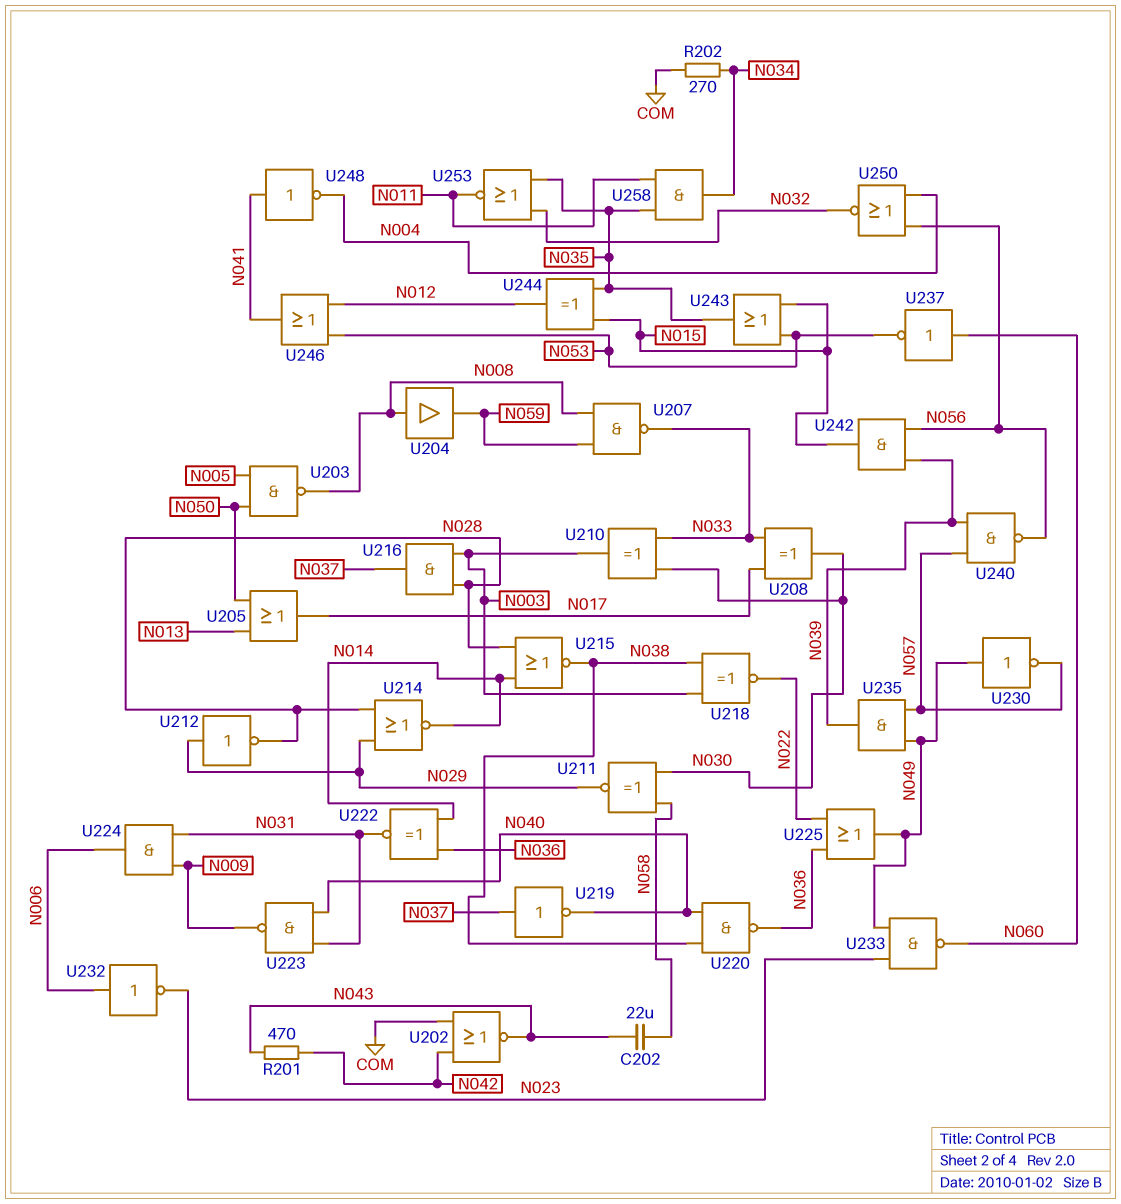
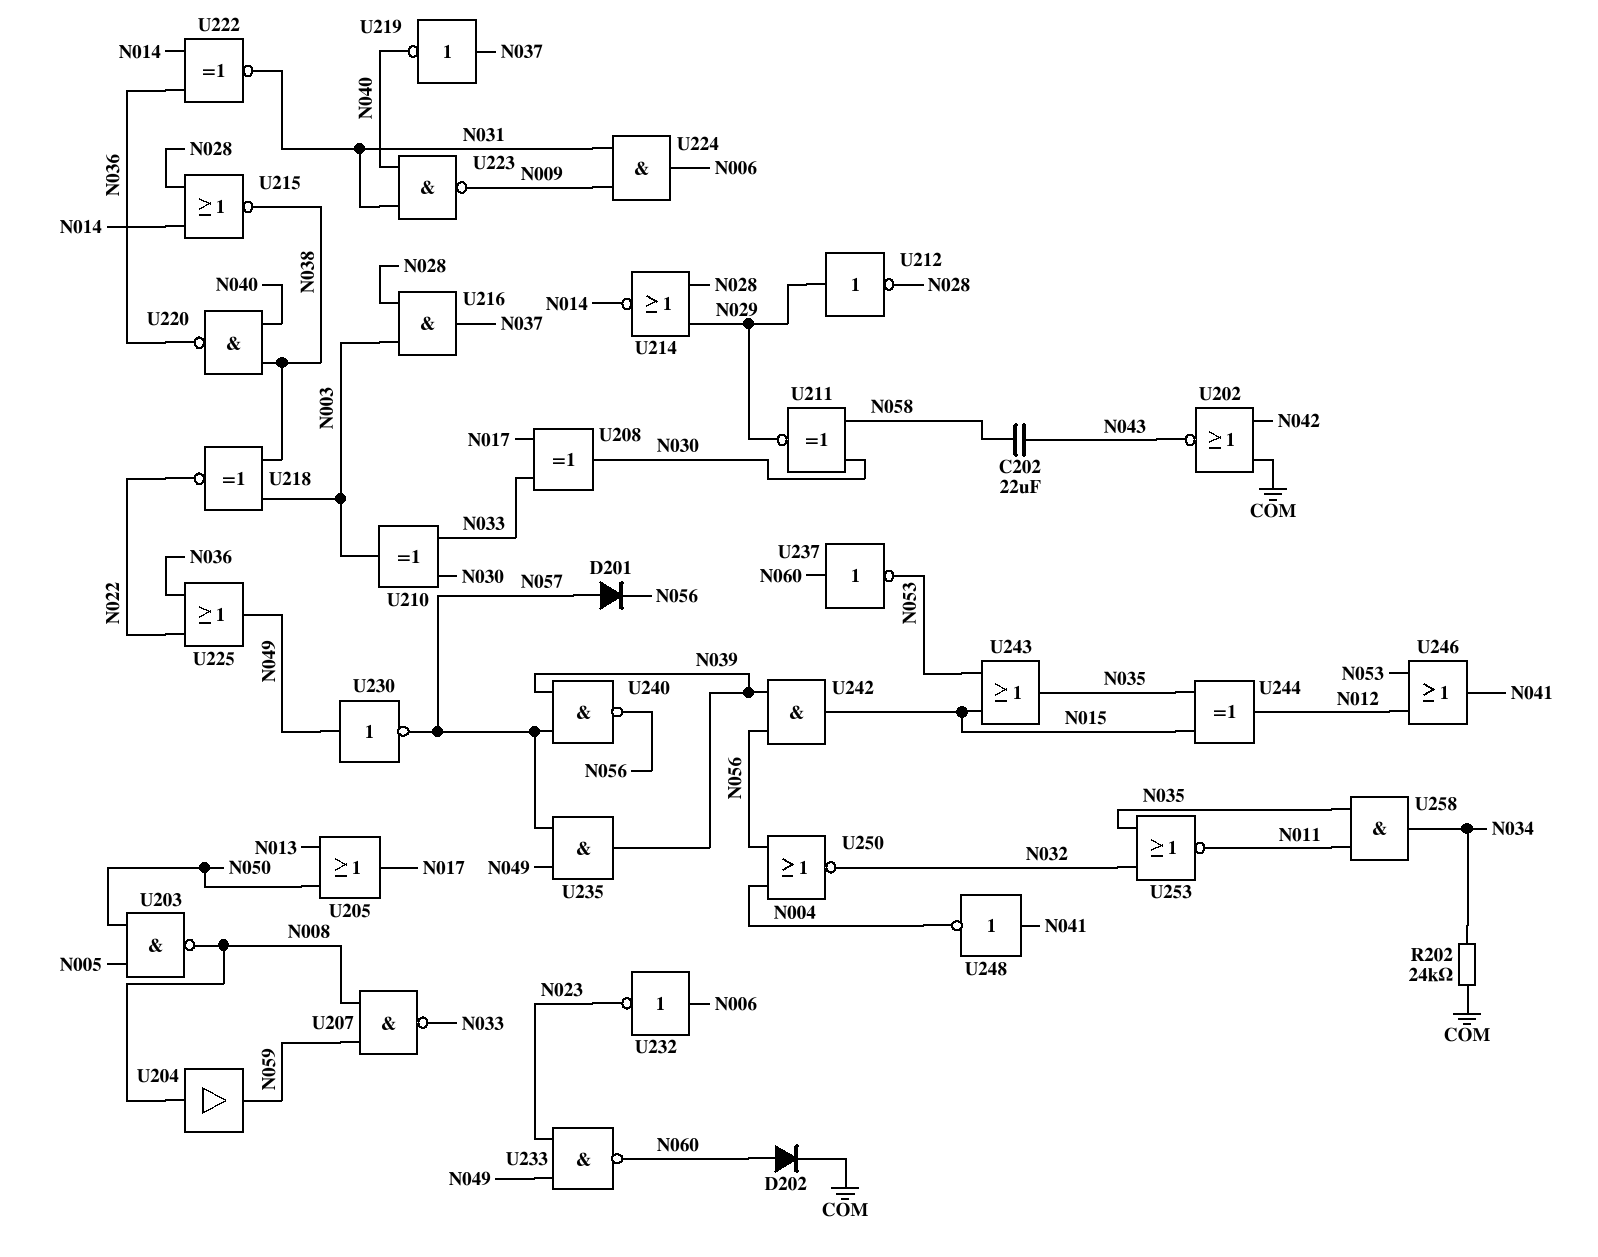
D201: none -> diode (A N057, K N056)
D202: none -> diode (A N060, K COM)
R201: 470 (N042, N043) -> none
R202: 270 (COM, N034) -> 24k (COM, N034)

